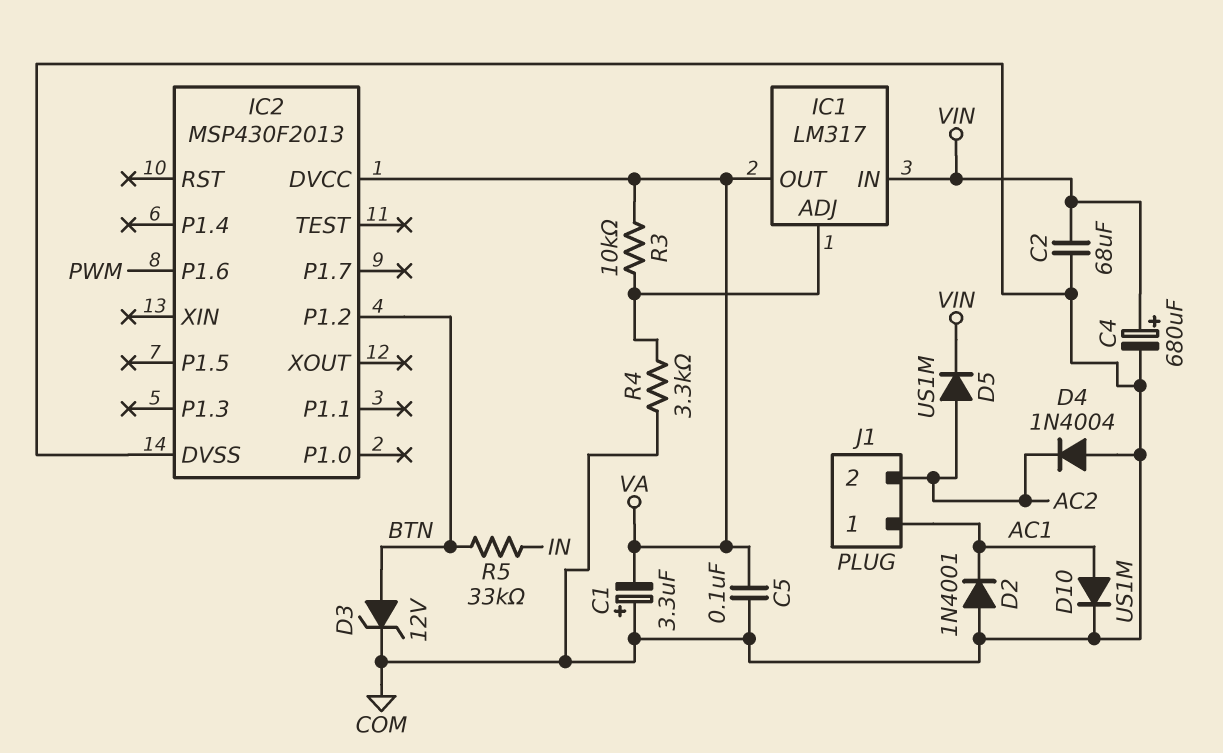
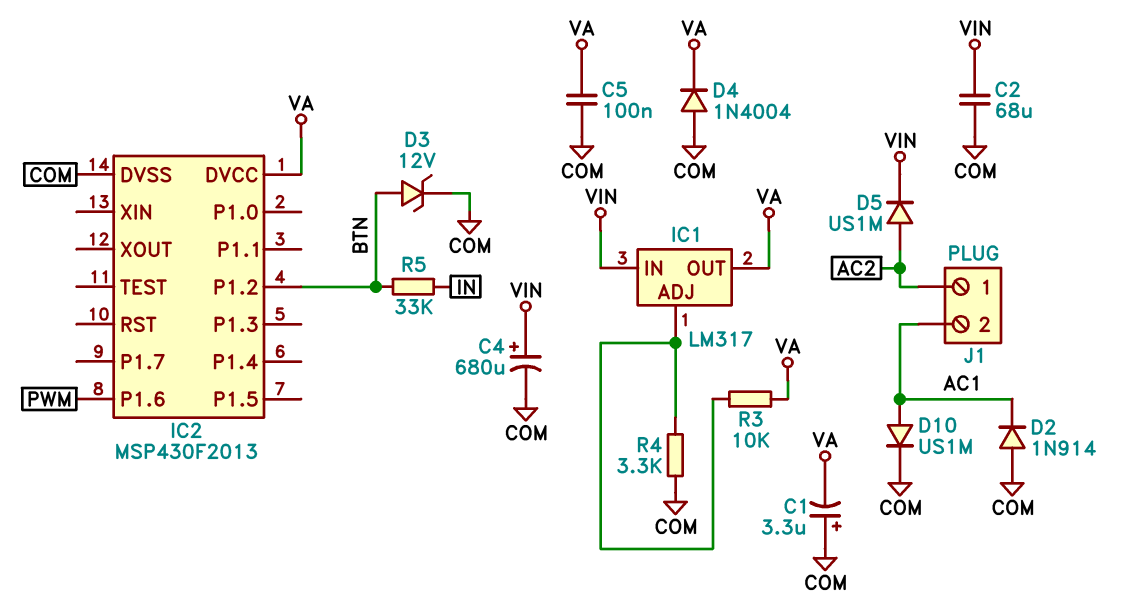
D2: diode 1N4001 (A COM, K AC1) -> diode 1N914 (A COM, K AC1)
D4: diode 1N4004 (A COM, K AC2) -> diode 1N4004 (A COM, K VA)
J1 pin 1: AC1 -> AC2
J1 pin 2: AC2 -> AC1

